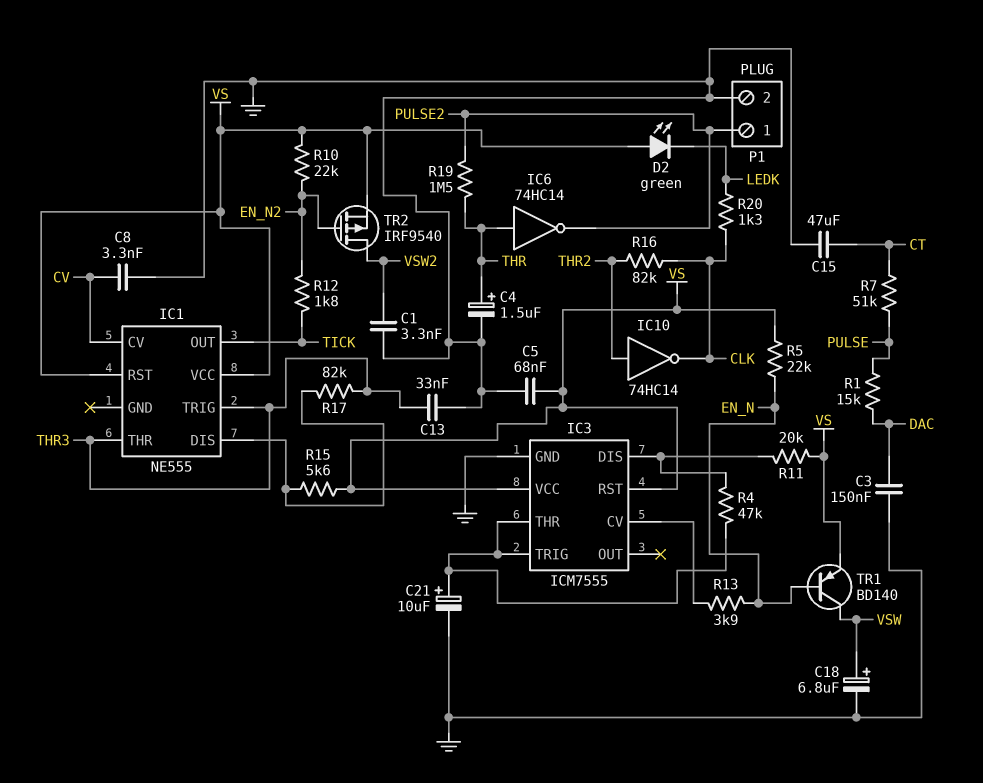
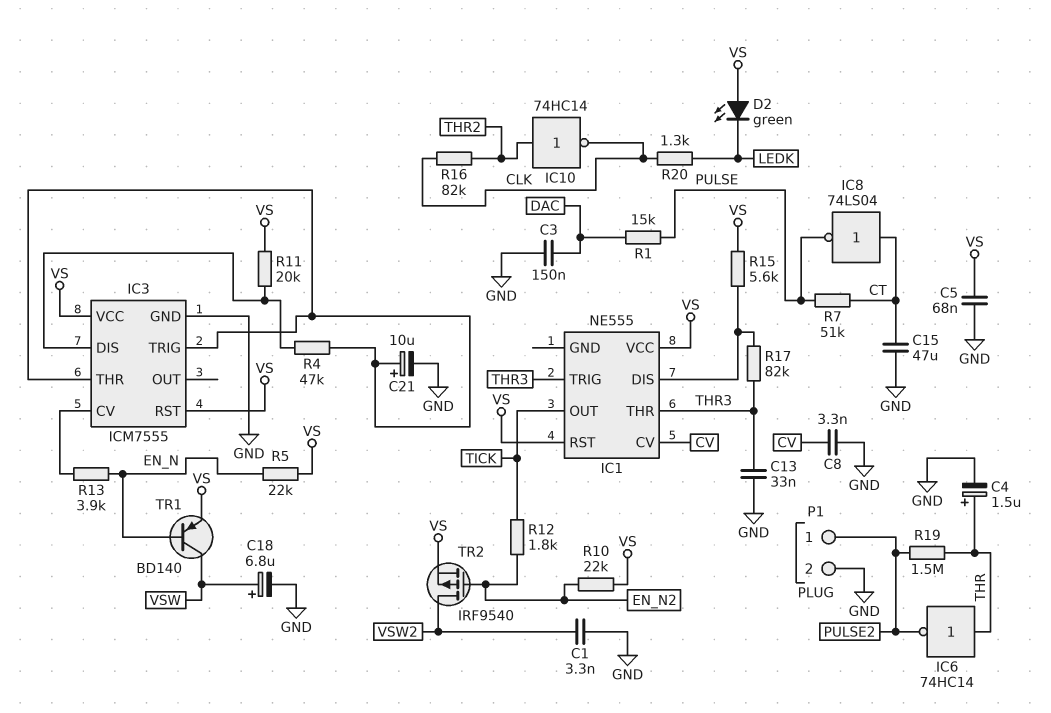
IC8: none -> NOT 74LS04 (in CT, out PULSE)

